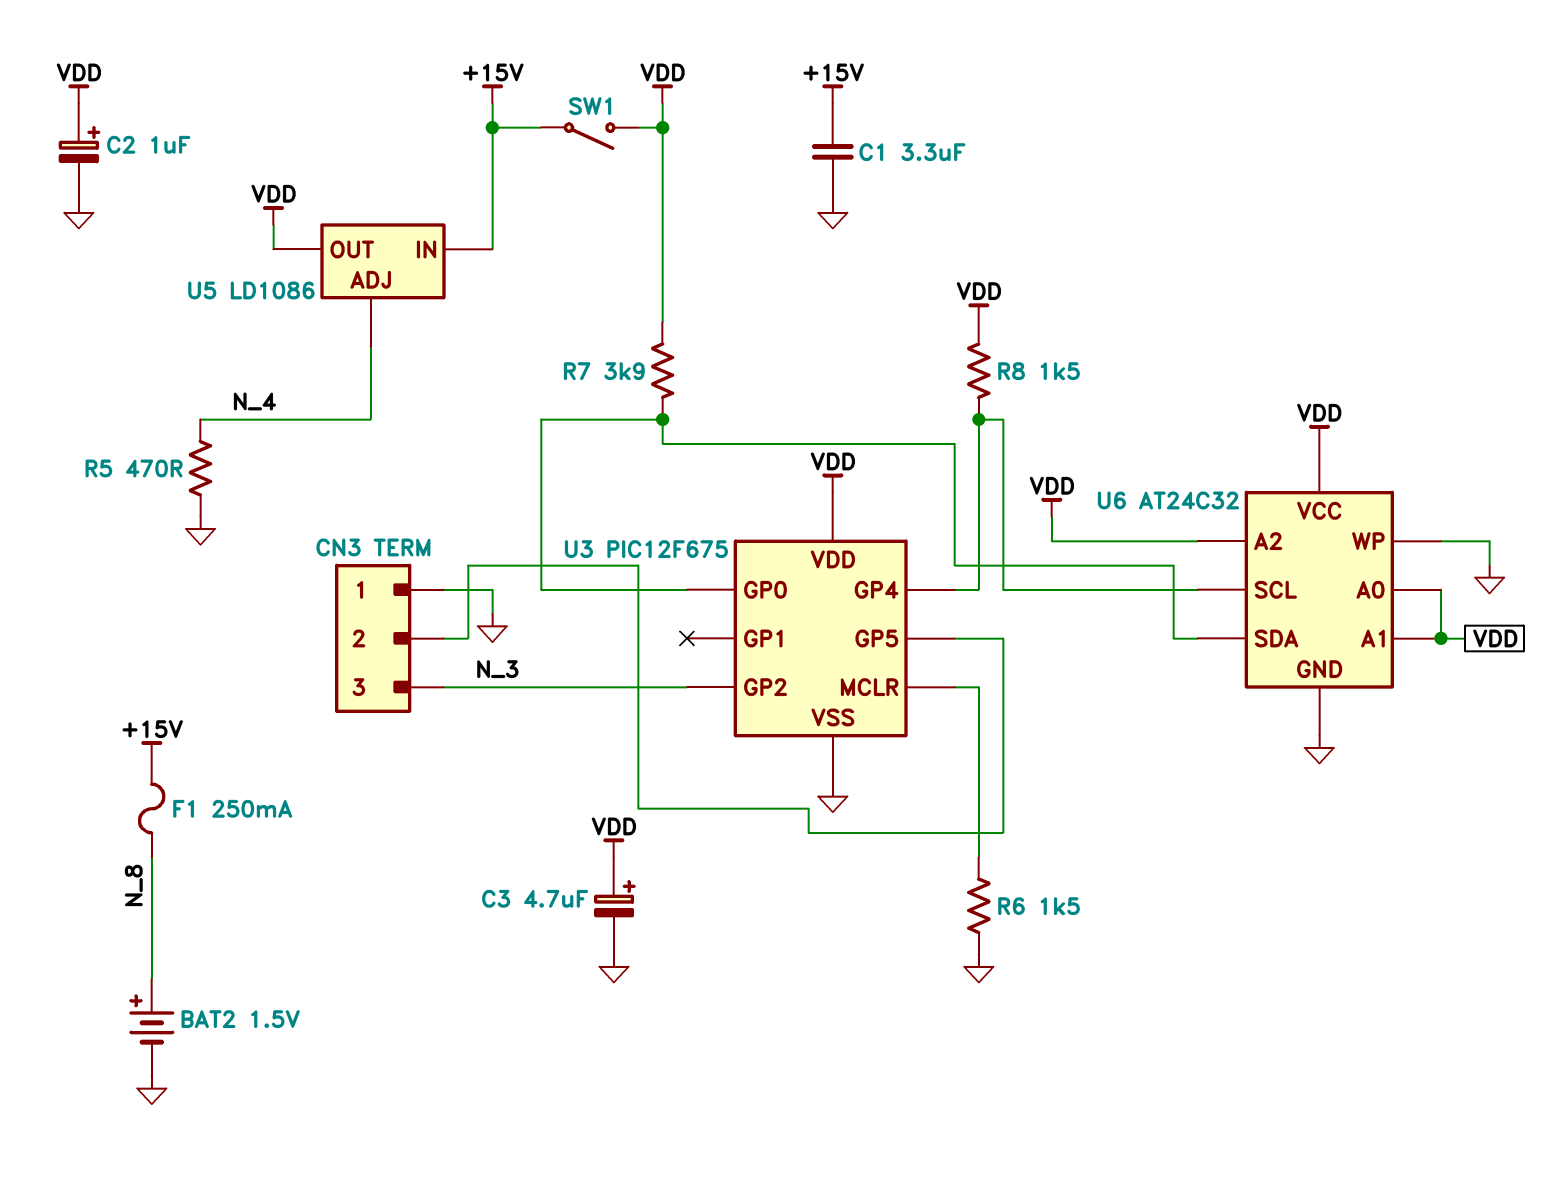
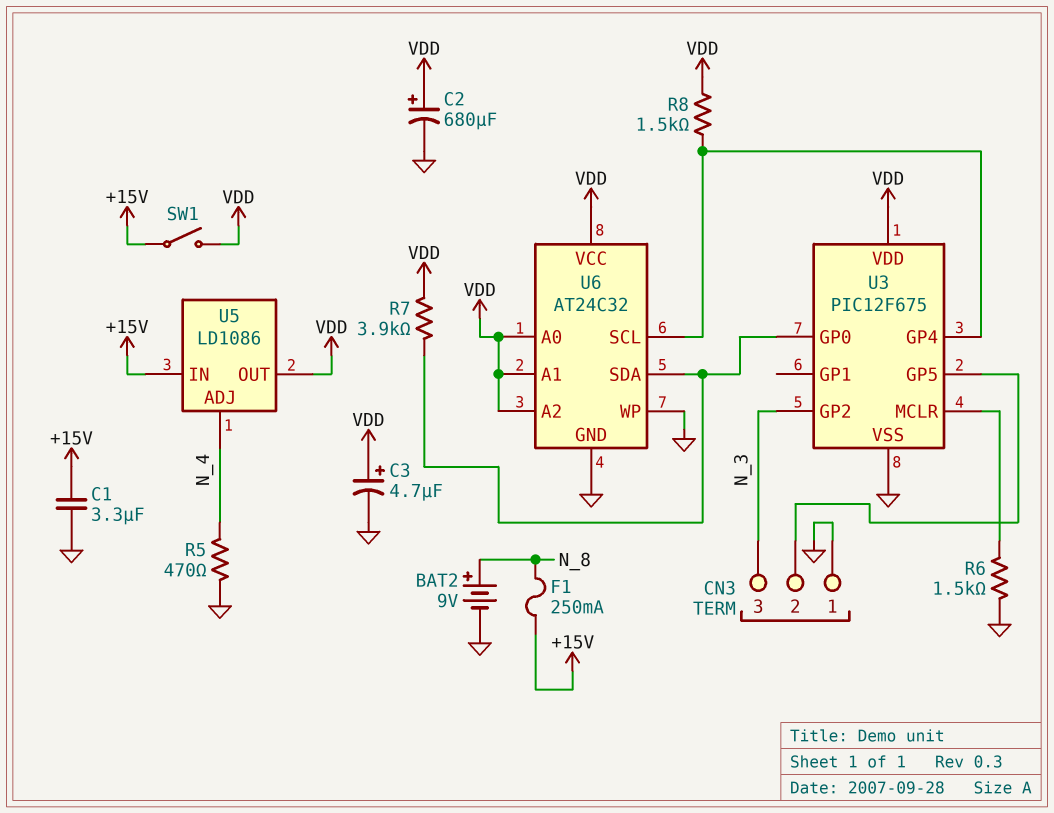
BAT2: 1.5V (plus N_8, minus GND) -> 9V (plus N_8, minus GND)
C2: 1uF (plus VDD, minus GND) -> 680uF (plus VDD, minus GND)

